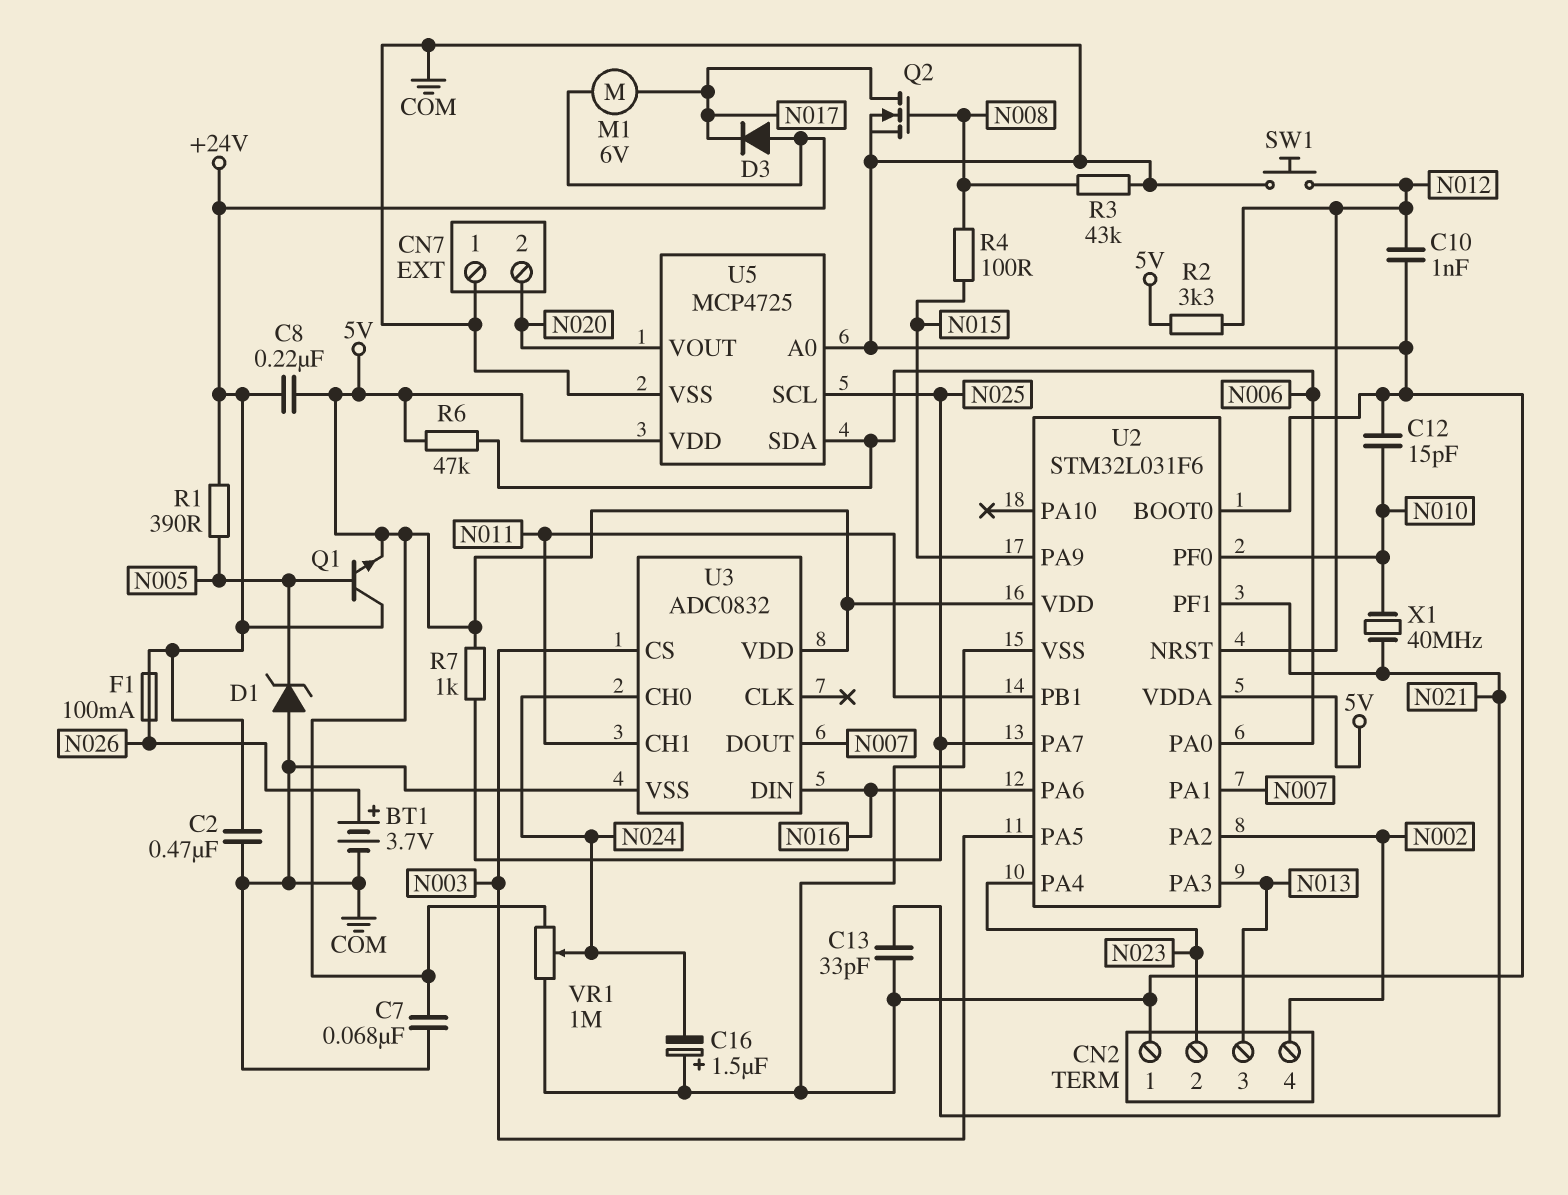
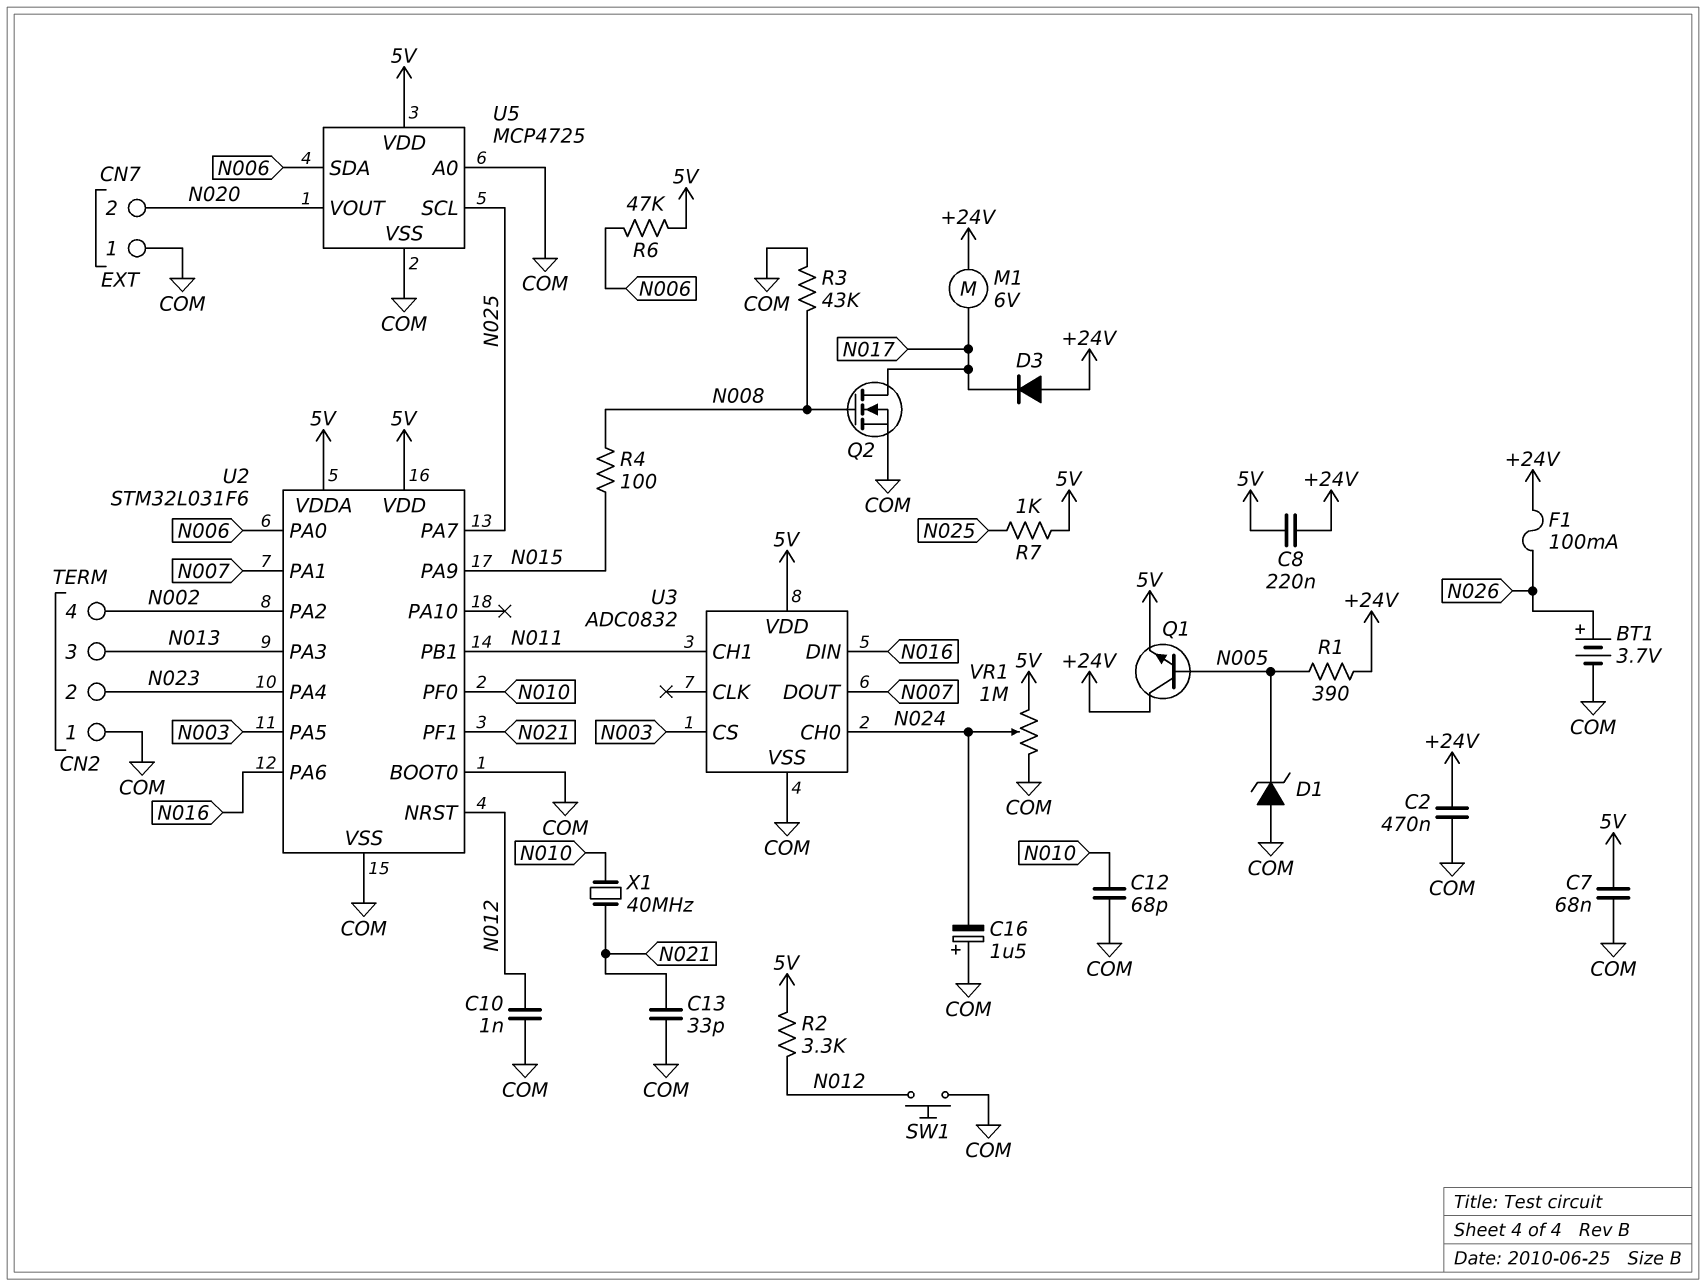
C12: 15pF (COM, N010) -> 68pF (COM, N010)

